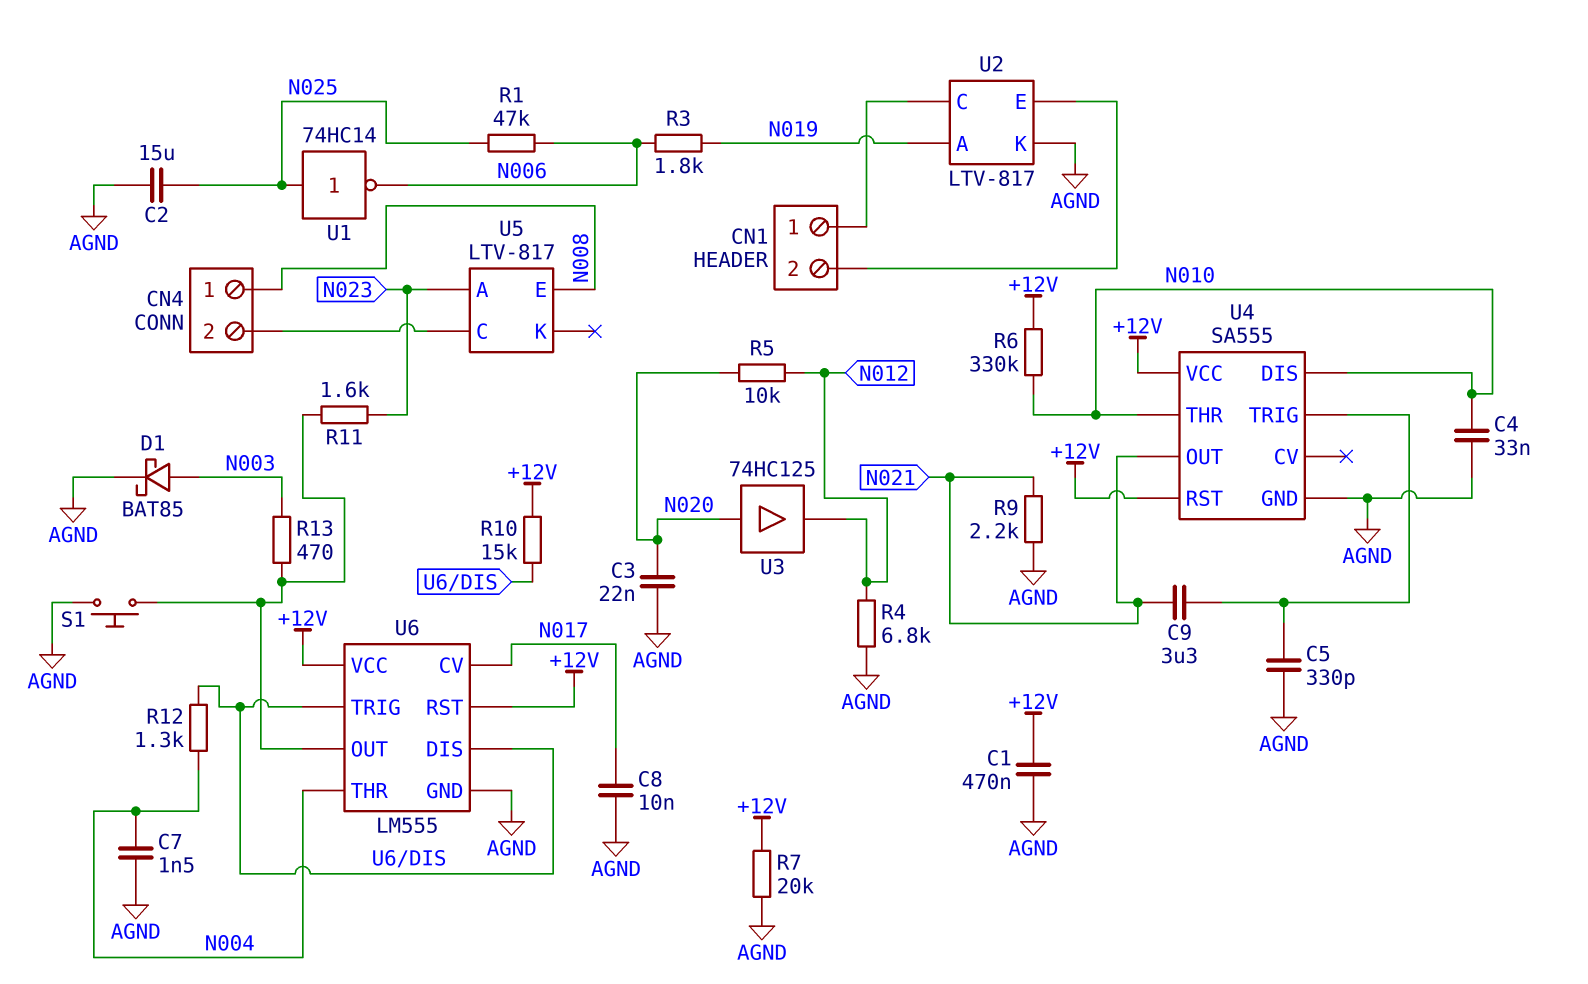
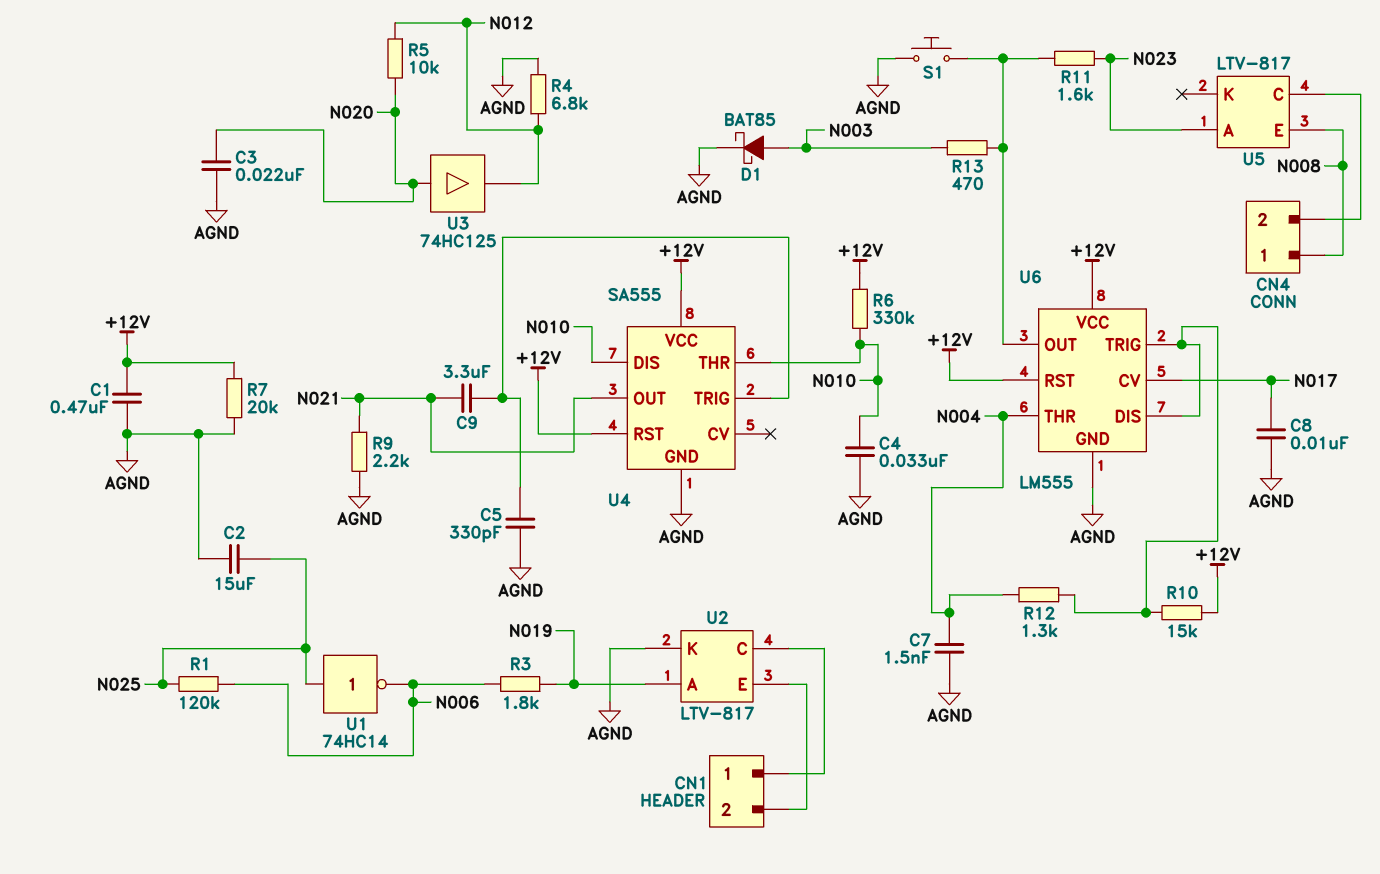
R1: 47k (N006, N025) -> 120k (N006, N025)

